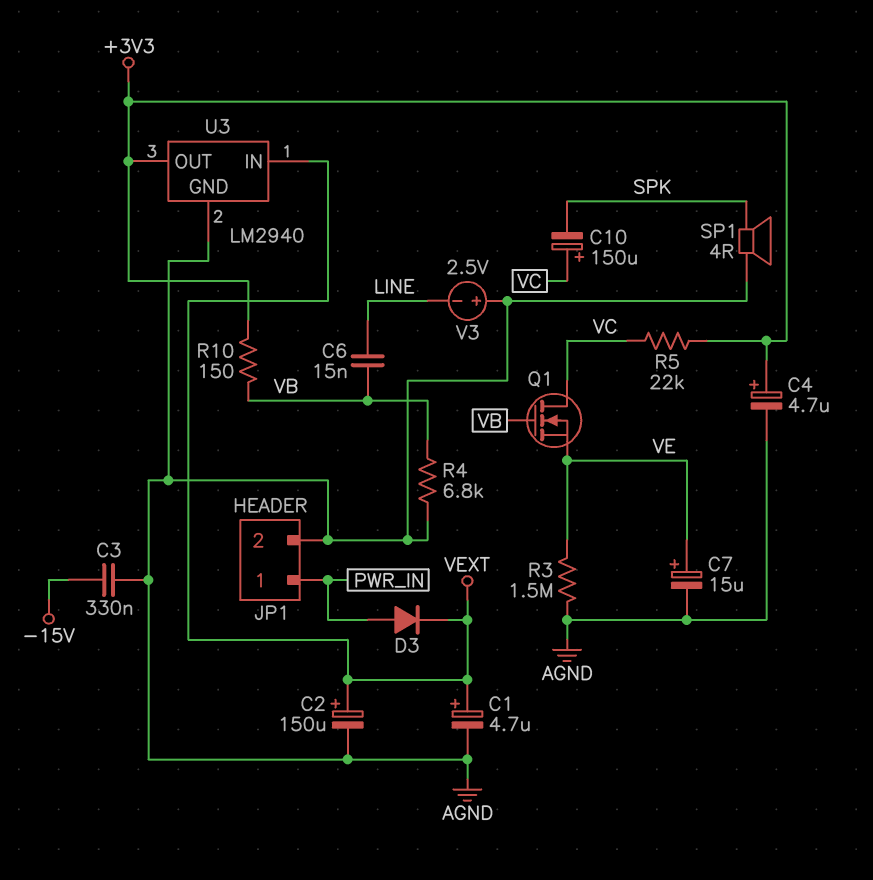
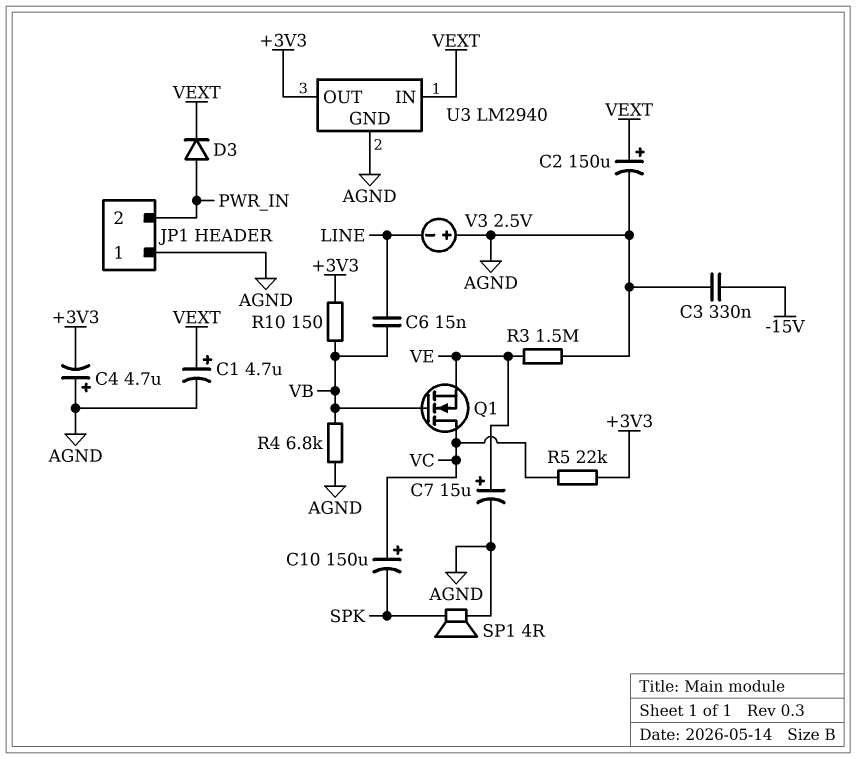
C4: 4.7uF (plus +3V3, minus AGND) -> 4.7uF (plus AGND, minus +3V3)
JP1 pin 1: PWR_IN -> AGND
JP1 pin 2: AGND -> PWR_IN

